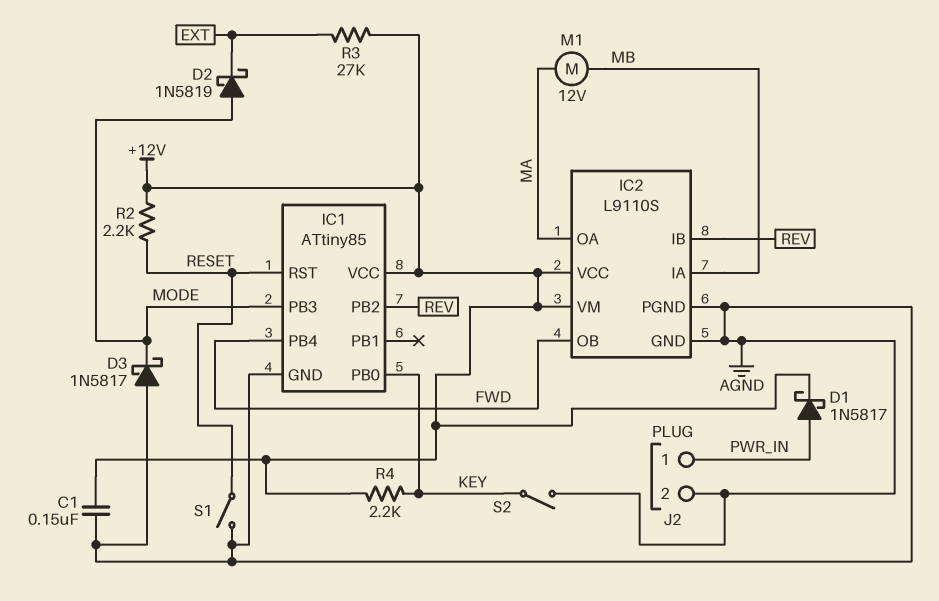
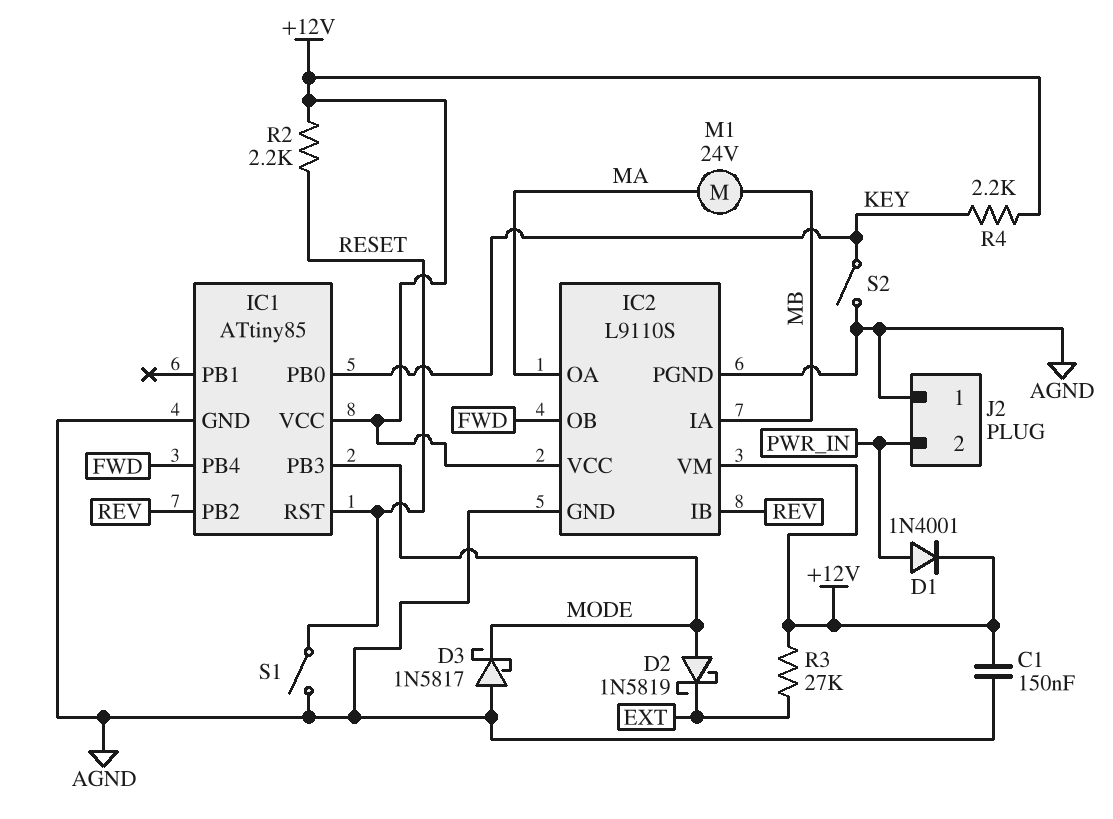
D1: schottky 1N5817 (A PWR_IN, K +12V) -> diode 1N4001 (A PWR_IN, K +12V)
J2 pin 1: PWR_IN -> AGND
J2 pin 2: AGND -> PWR_IN
M1: motor 12V (MA, MB) -> motor 24V (MA, MB)

